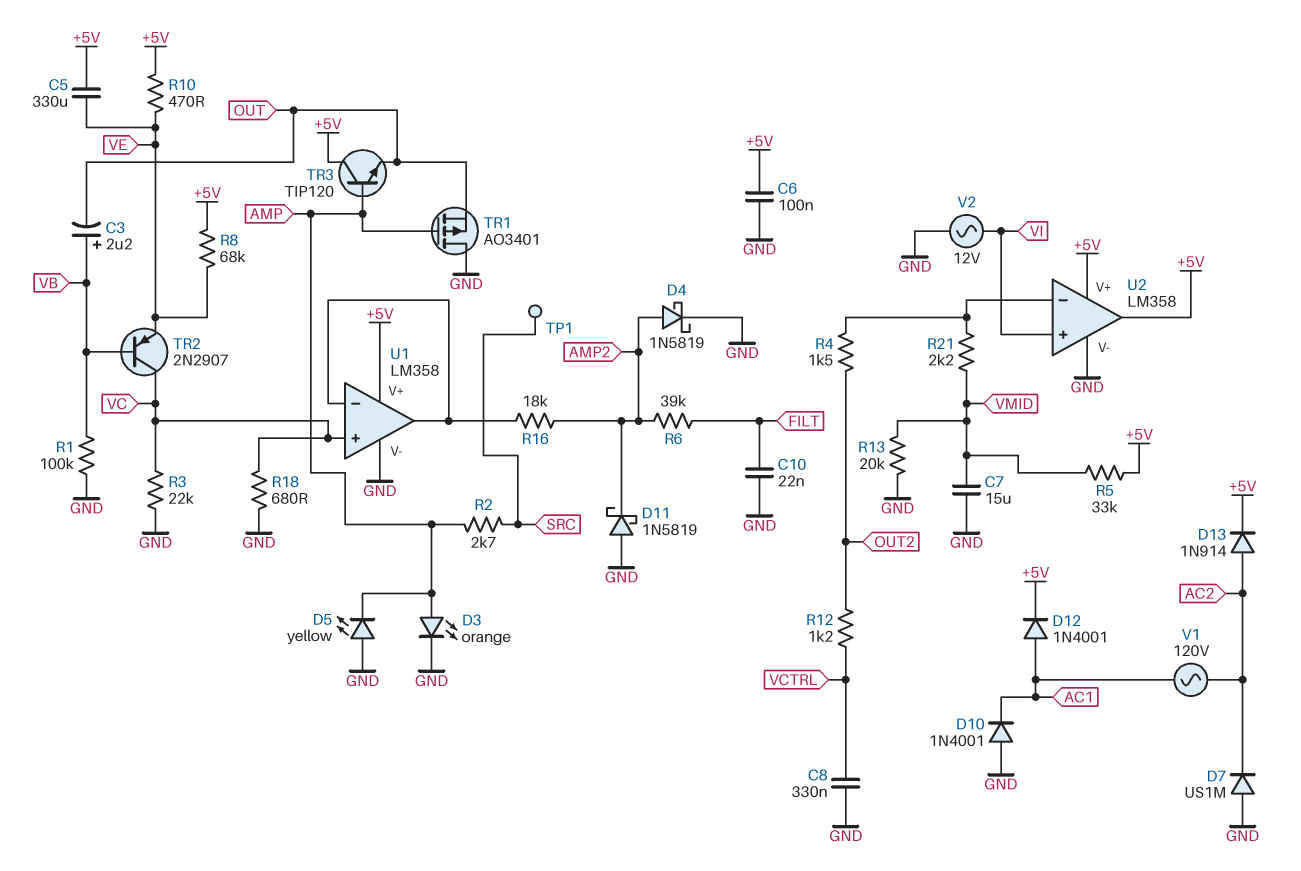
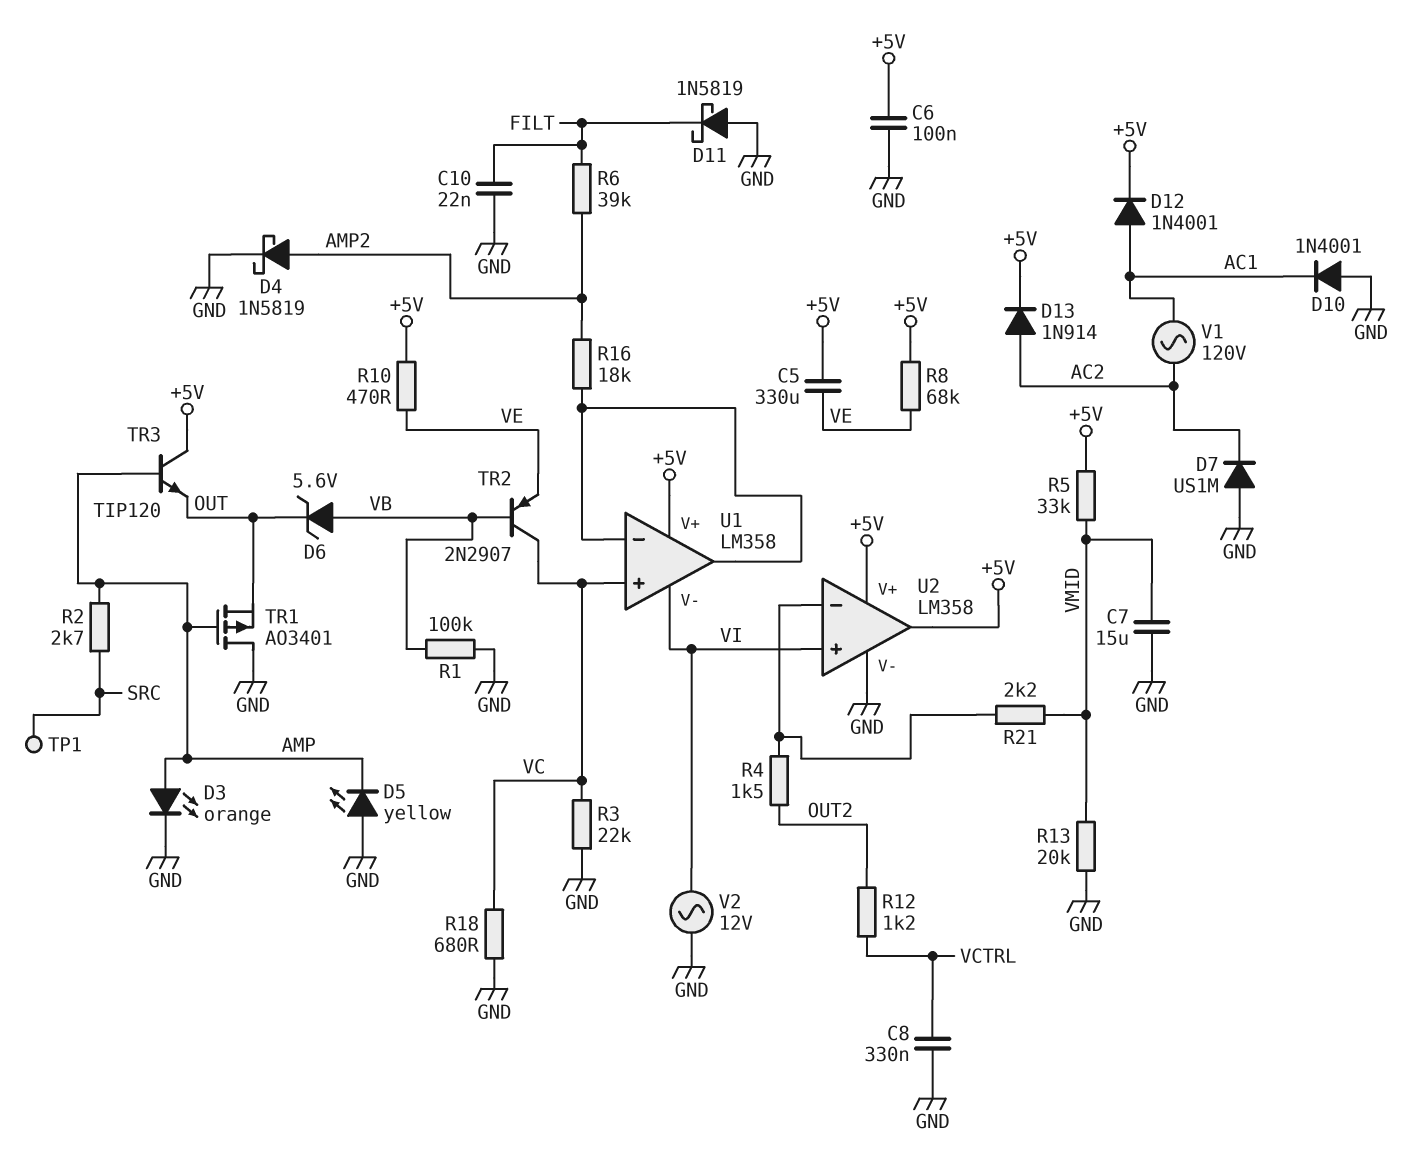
C3: 2.2uF (plus VB, minus OUT) -> none
D6: none -> zener 5.6V (A VB, K OUT)
D11: schottky 1N5819 (A GND, K AMP2) -> schottky 1N5819 (A GND, K FILT)
U1 pin V-: GND -> VI

